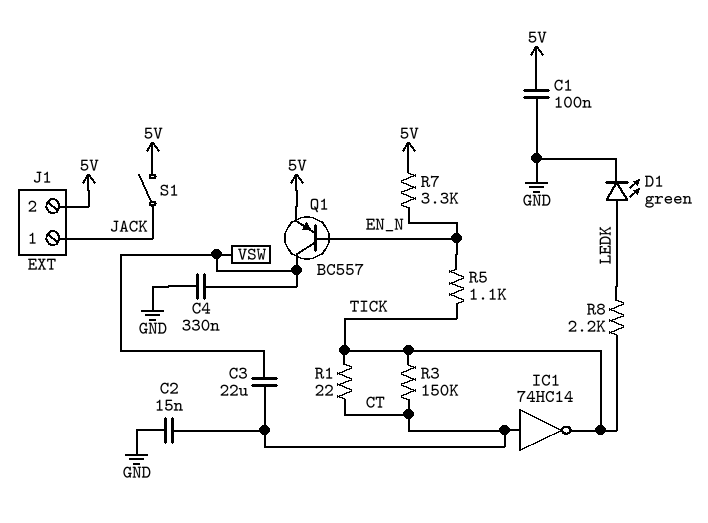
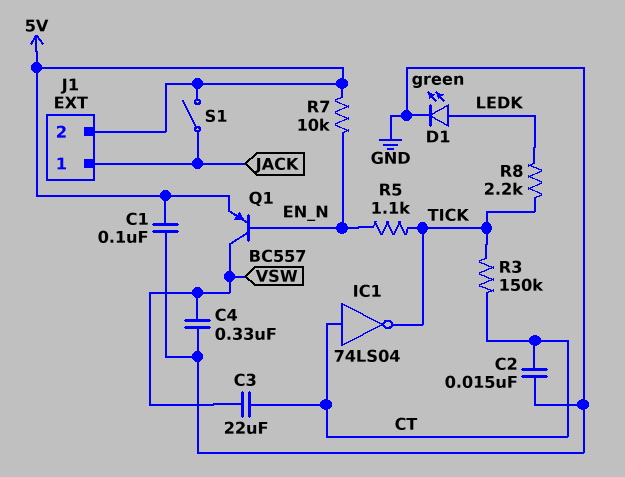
IC1: NOT 74HC14 (in CT, out TICK) -> NOT 74LS04 (in CT, out TICK)
R1: 22 (CT, TICK) -> none
R7: 3.3k (5V, EN_N) -> 10k (5V, EN_N)

